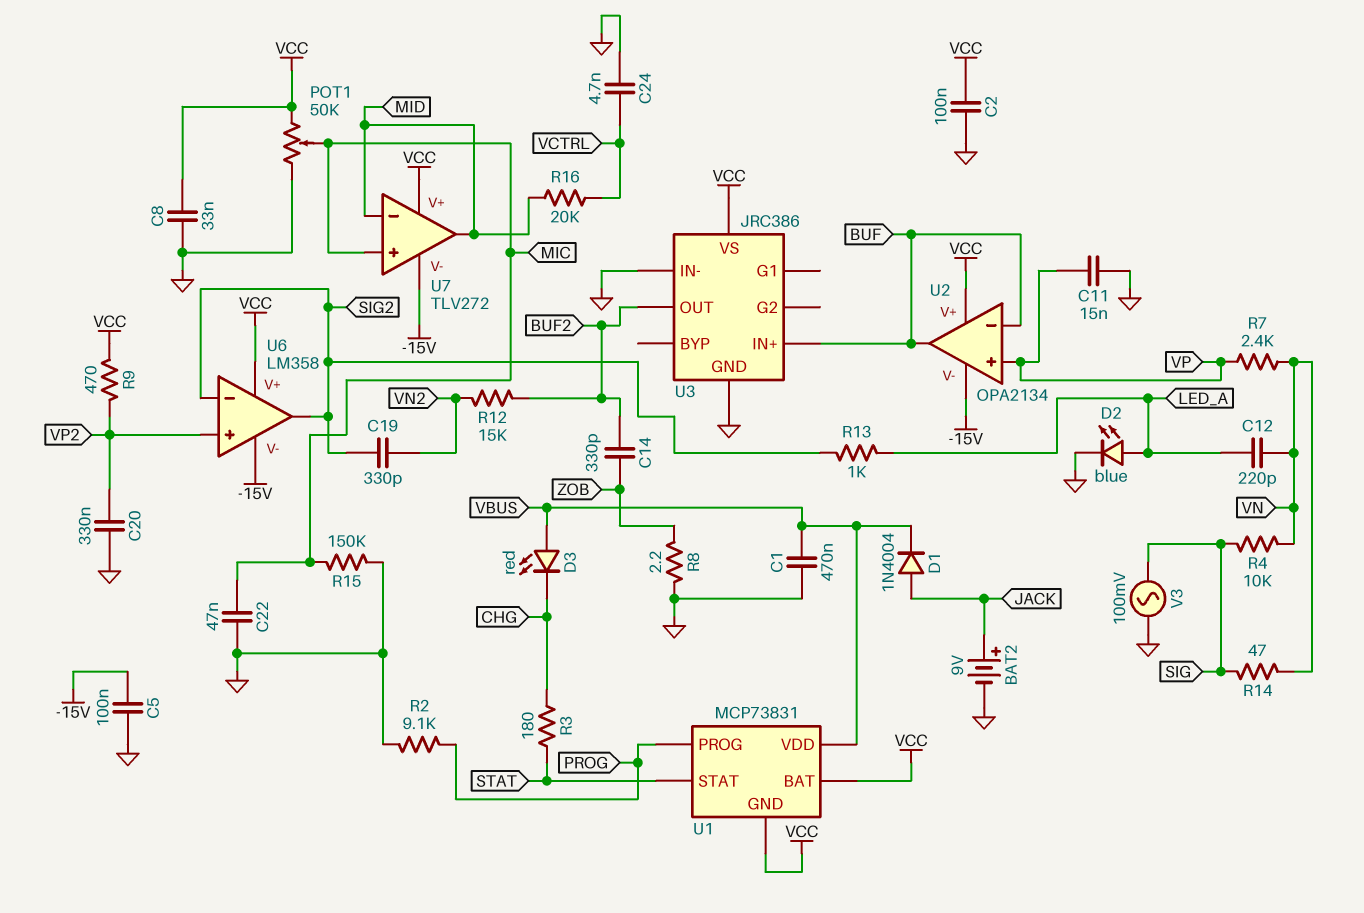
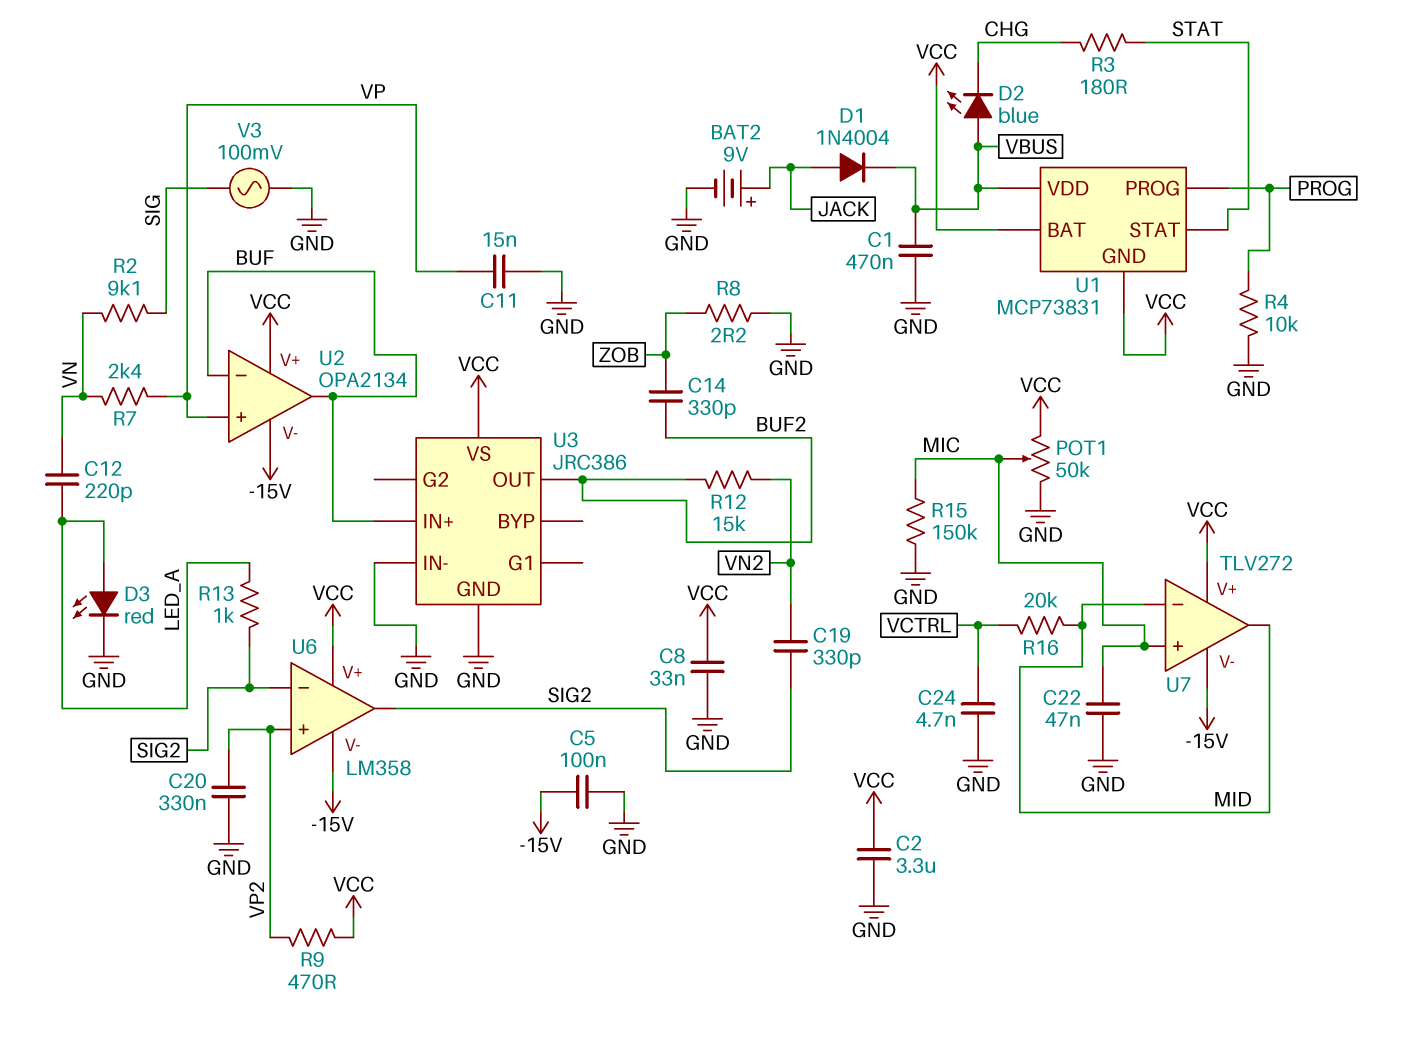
C2: 100nF (GND, VCC) -> 3.3uF (GND, VCC)
D2: LED blue (A LED_A, K GND) -> LED blue (A VBUS, K CHG)
D3: LED red (A VBUS, K CHG) -> LED red (A LED_A, K GND)
R2: 9.1k (GND, PROG) -> 9.1k (SIG, VN)
R4: 10k (SIG, VN) -> 10k (GND, PROG)
R14: 47 (SIG, VN) -> none

